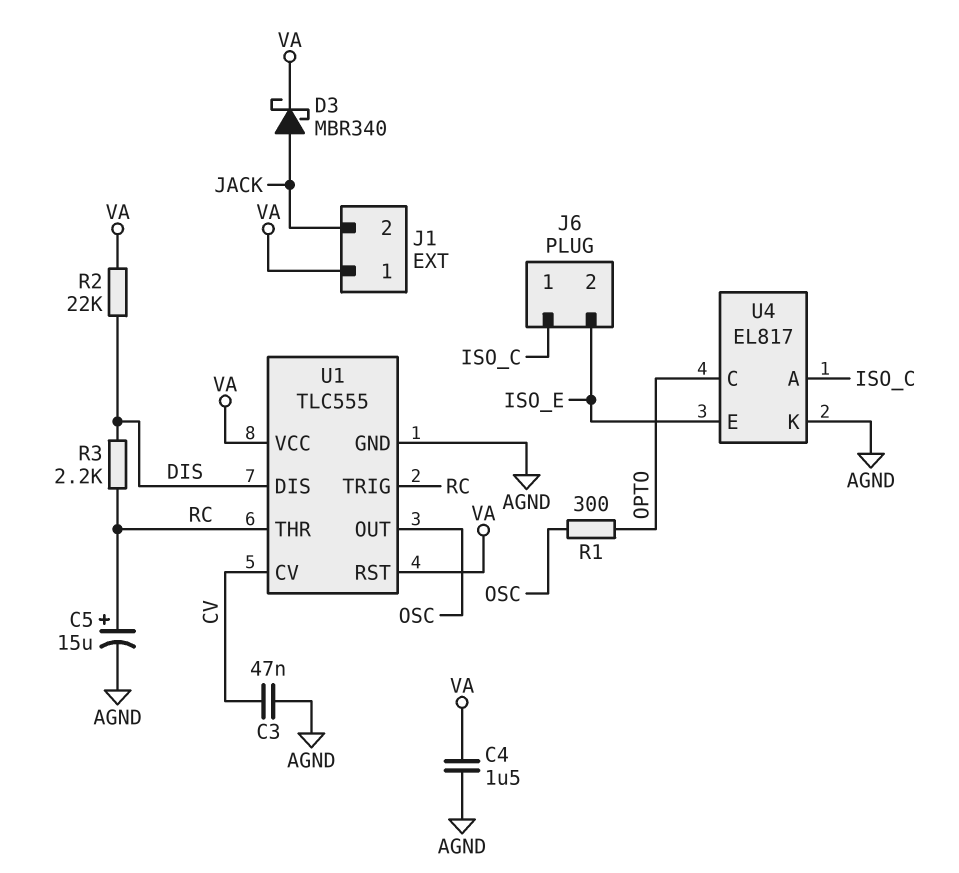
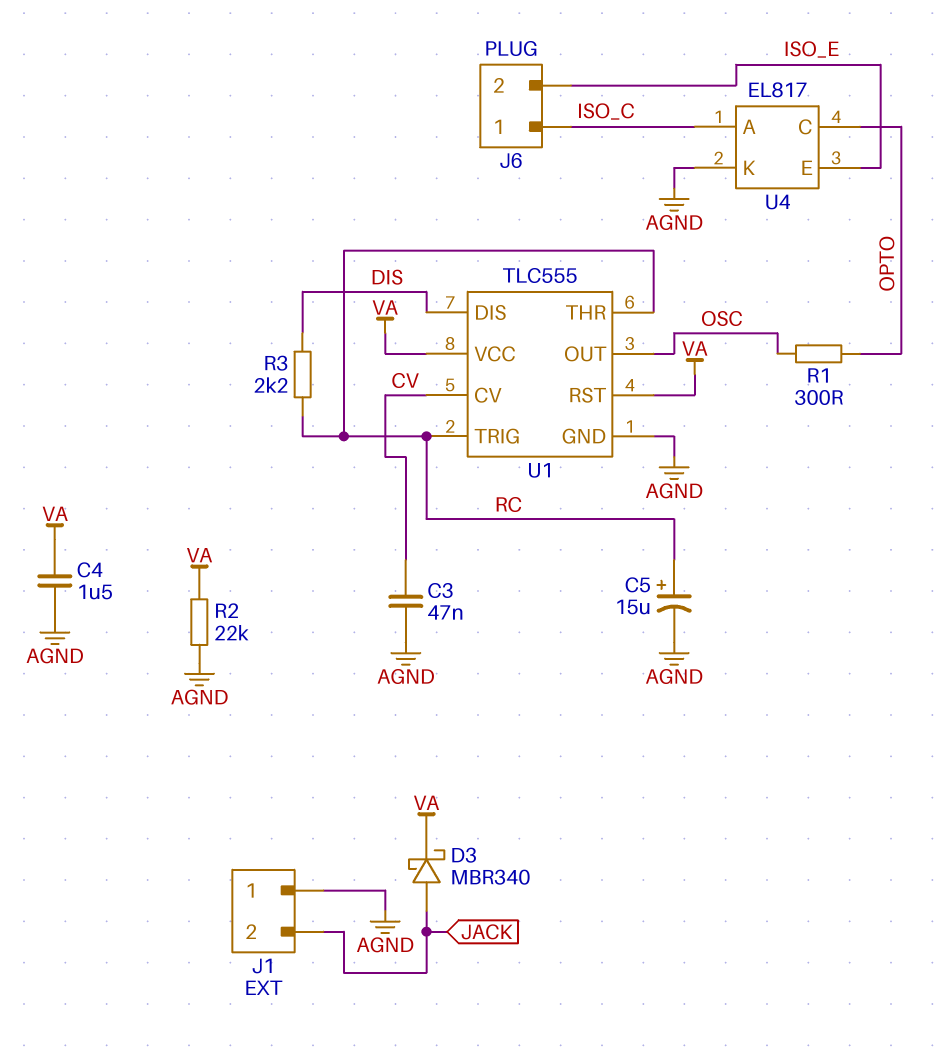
J1 pin 1: VA -> AGND
R2: 22k (DIS, VA) -> 22k (AGND, VA)

